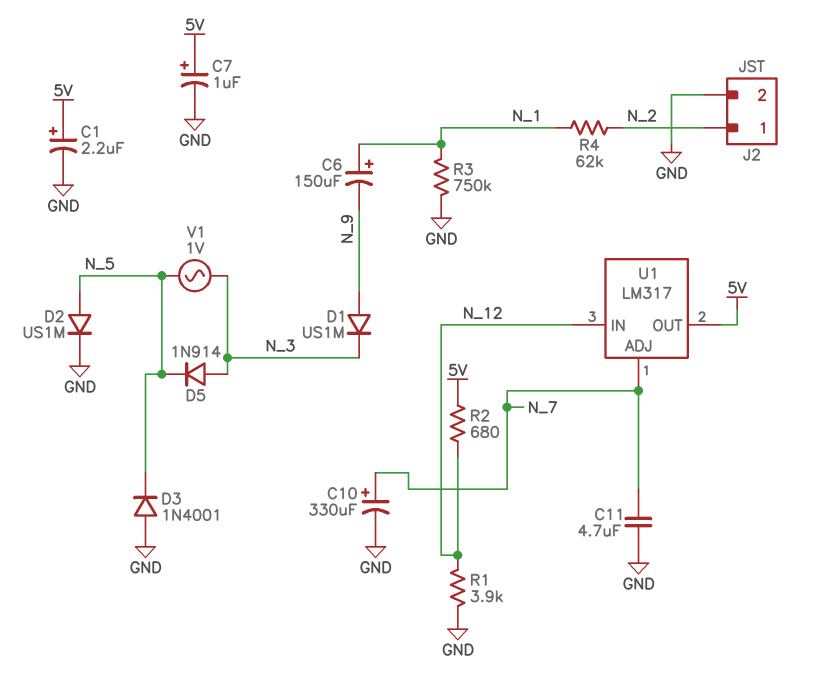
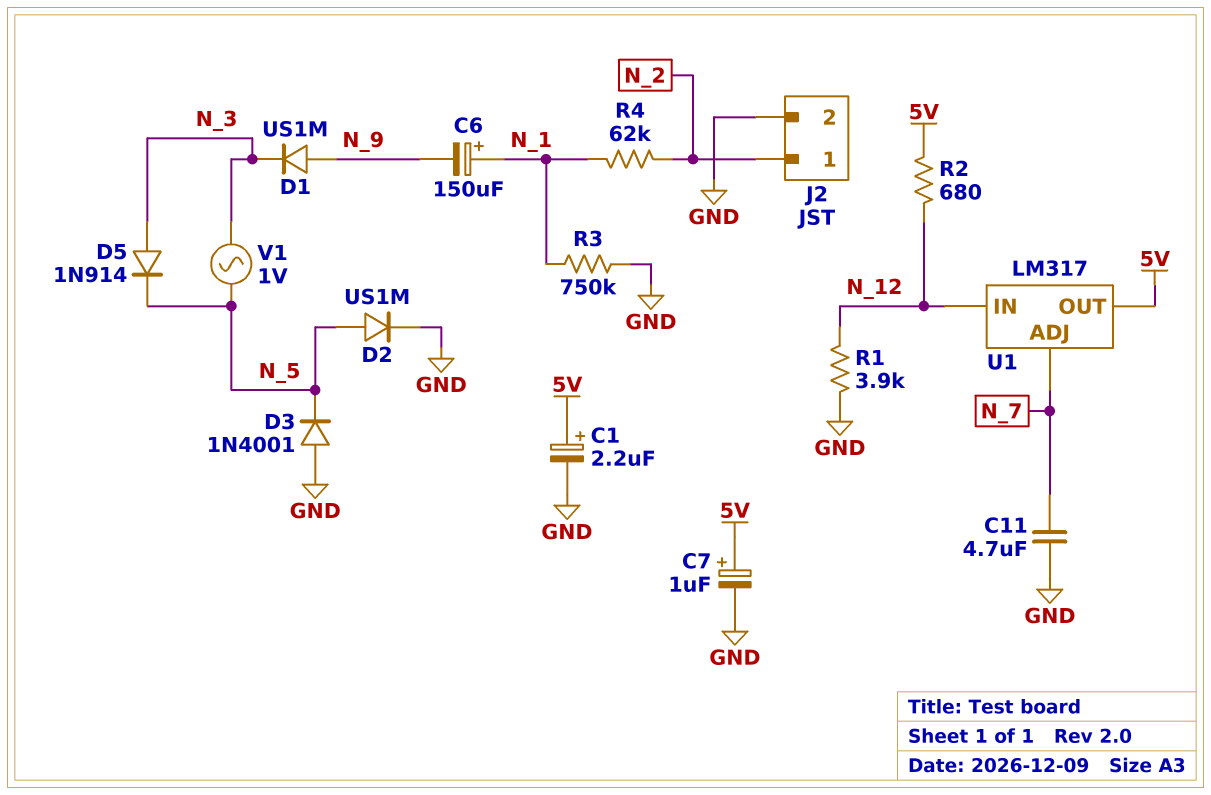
C10: 330uF (plus N_7, minus GND) -> none

